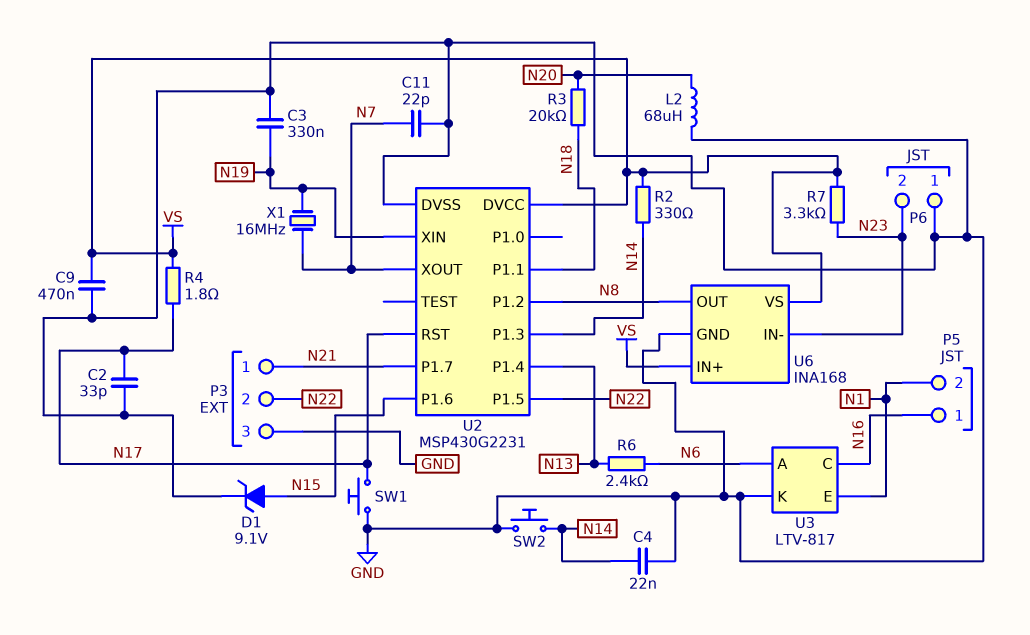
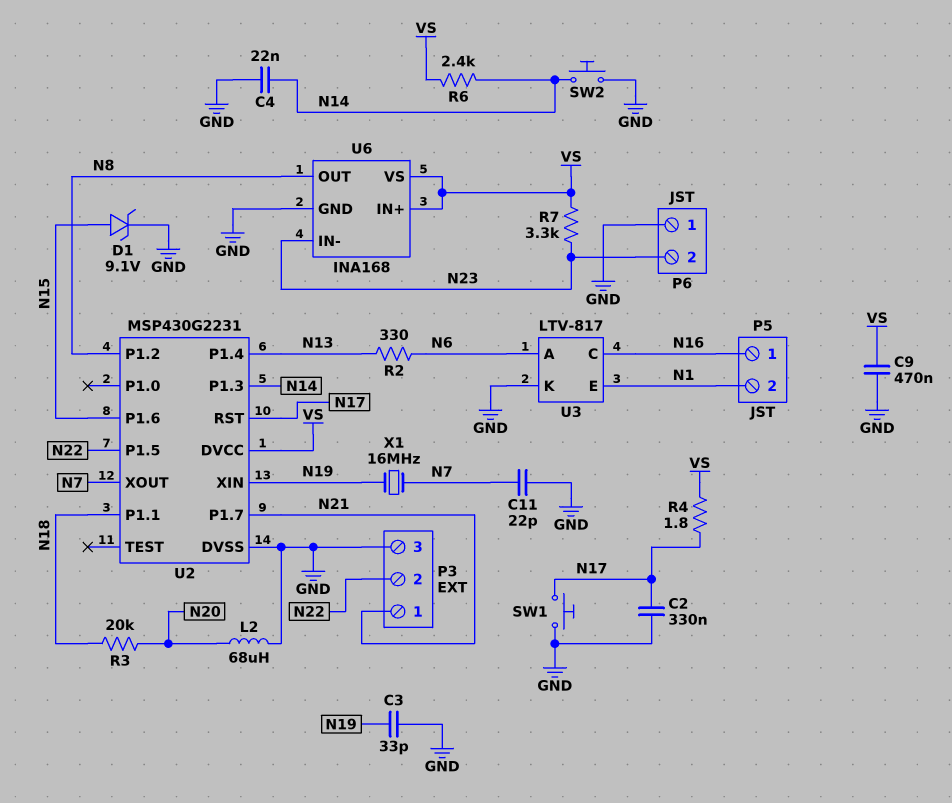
C2: 33pF (GND, N17) -> 330nF (GND, N17)
C3: 330nF (GND, N19) -> 33pF (GND, N19)
R2: 330 (N14, VS) -> 330 (N6, N13)
R6: 2.4k (N6, N13) -> 2.4k (N14, VS)

